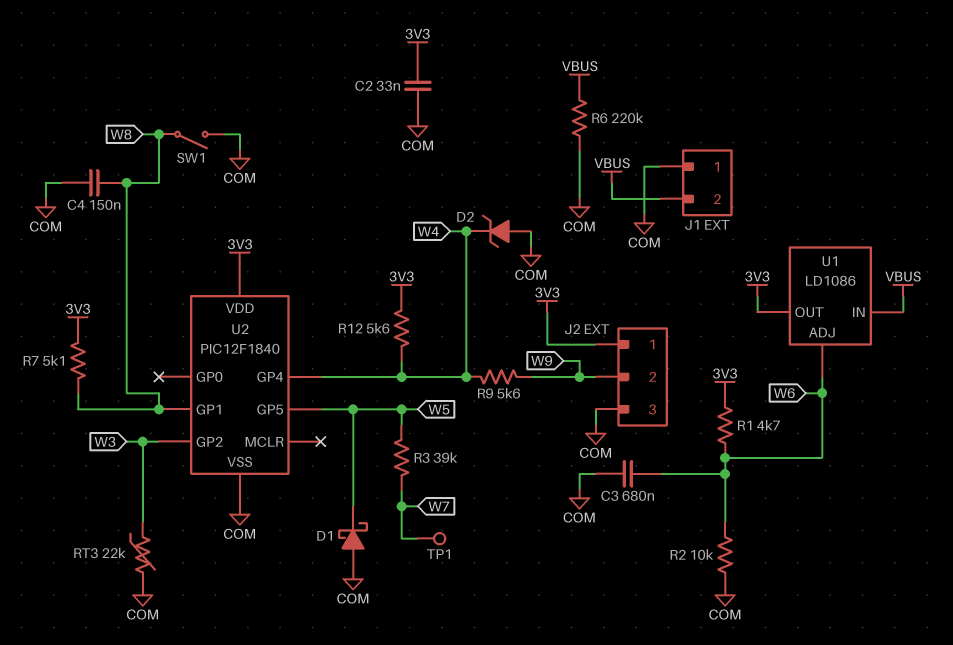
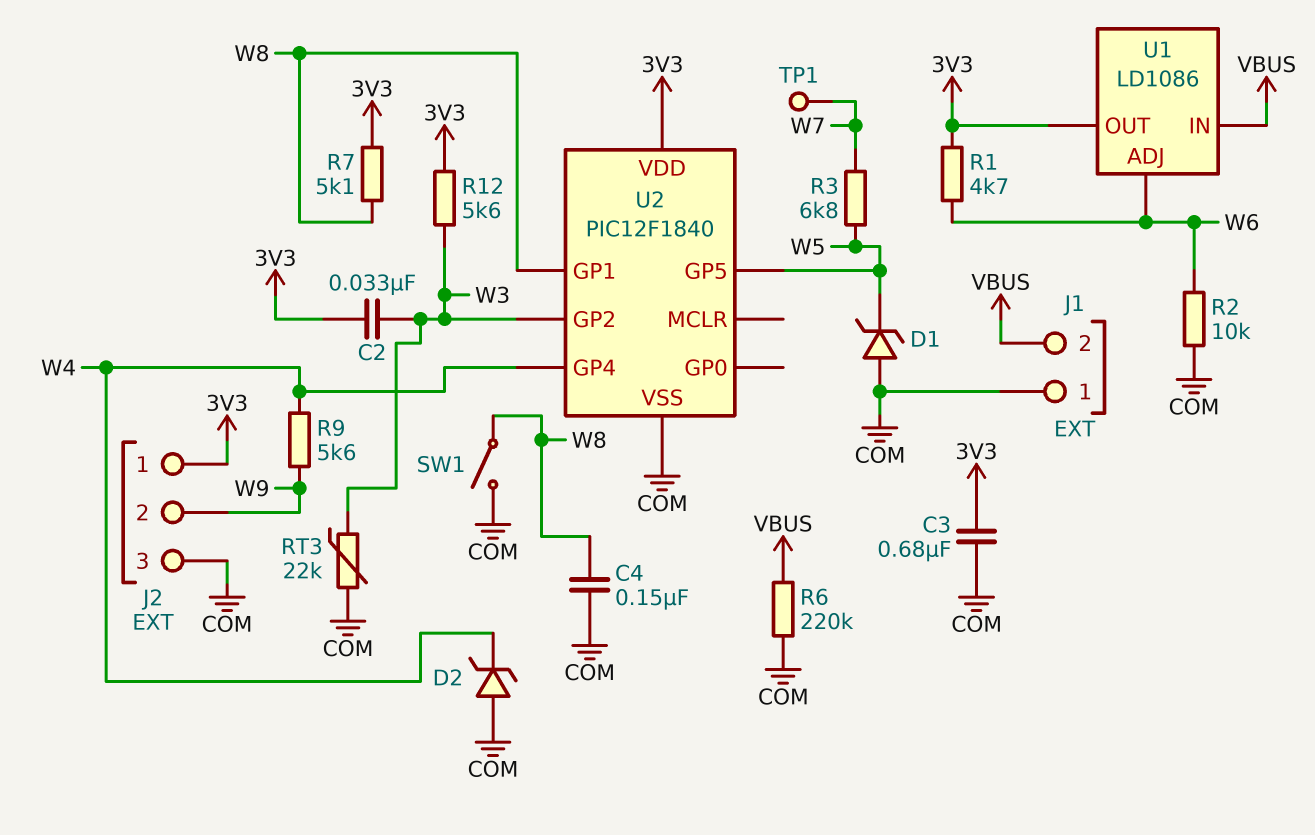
C2: 33nF (3V3, COM) -> 33nF (3V3, W3)
C3: 680nF (COM, W6) -> 680nF (3V3, COM)
D1: schottky (A COM, K W5) -> zener (A COM, K W5)
R3: 39k (W5, W7) -> 6.8k (W5, W7)
R12: 5.6k (3V3, W4) -> 5.6k (3V3, W3)

